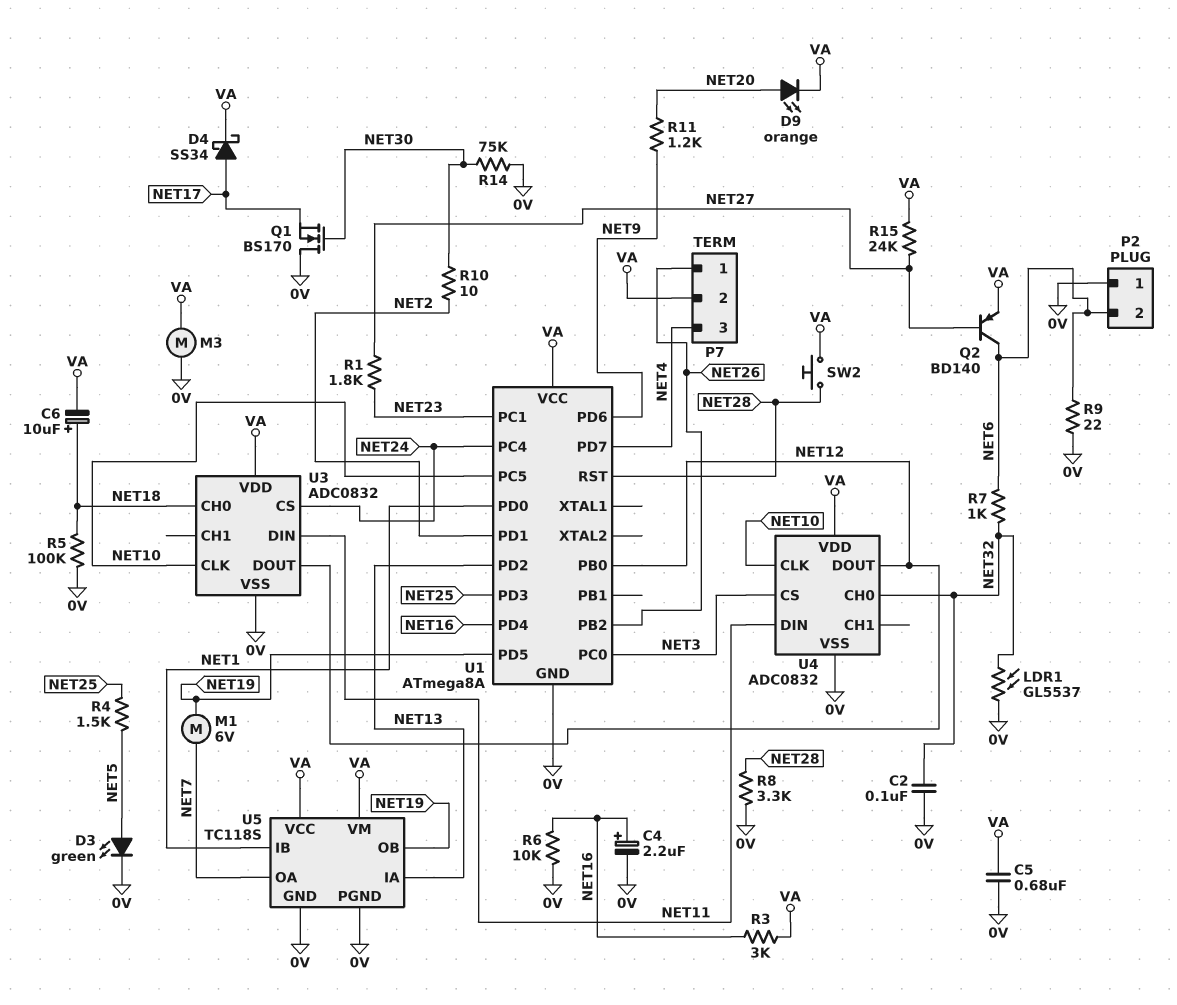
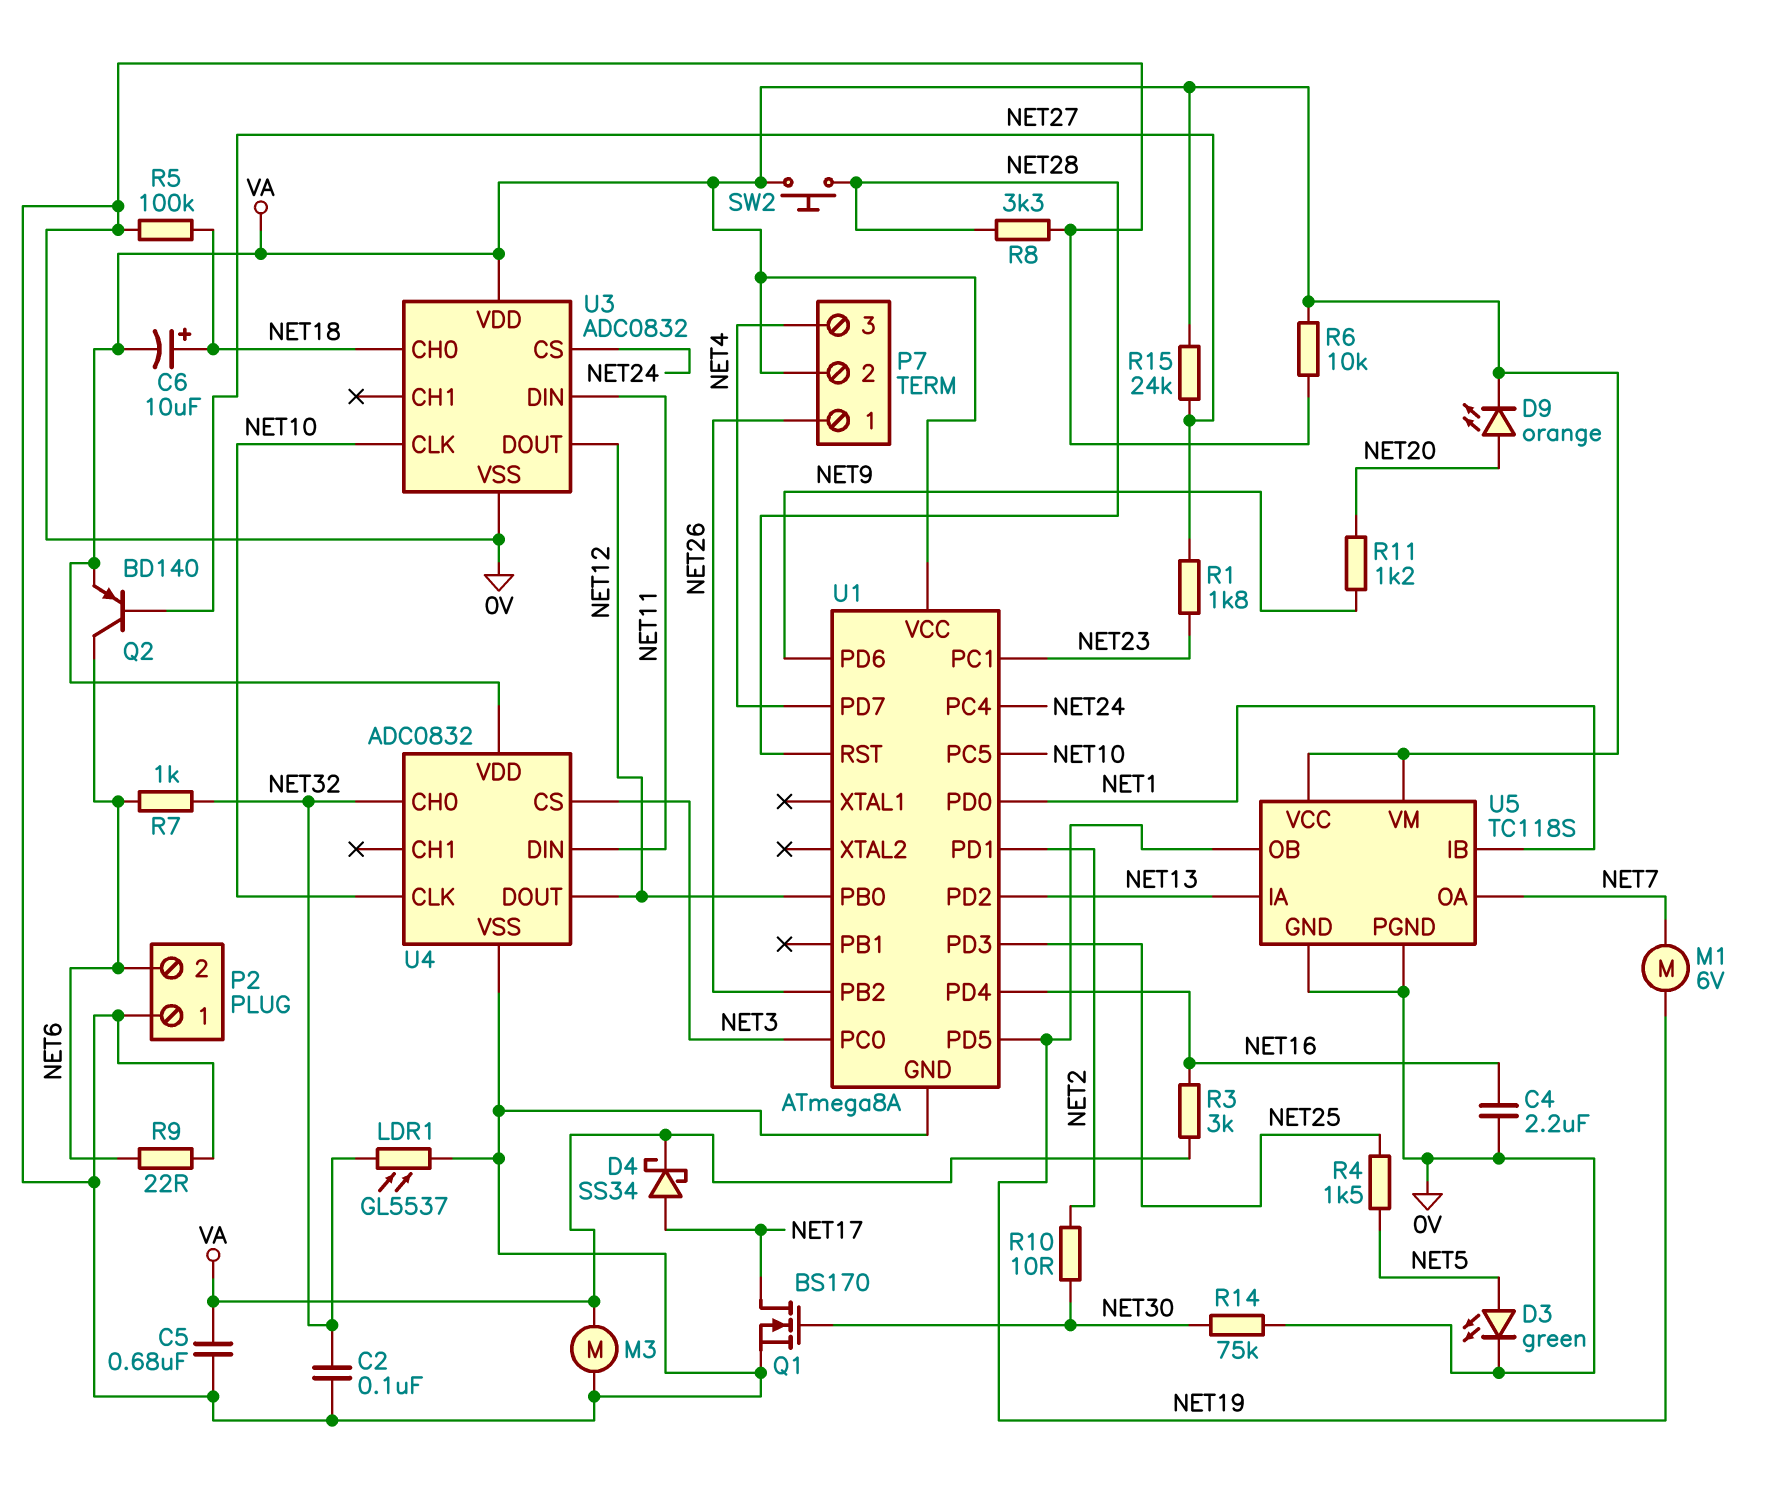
C4: 2.2uF (plus NET16, minus 0V) -> 2.2uF (0V, NET16)
Q1: NMOS BS170 (G NET30, D 0V, S NET17) -> NMOS BS170 (G NET30, D NET17, S 0V)
R6: 10k (0V, NET16) -> 10k (0V, VA)

